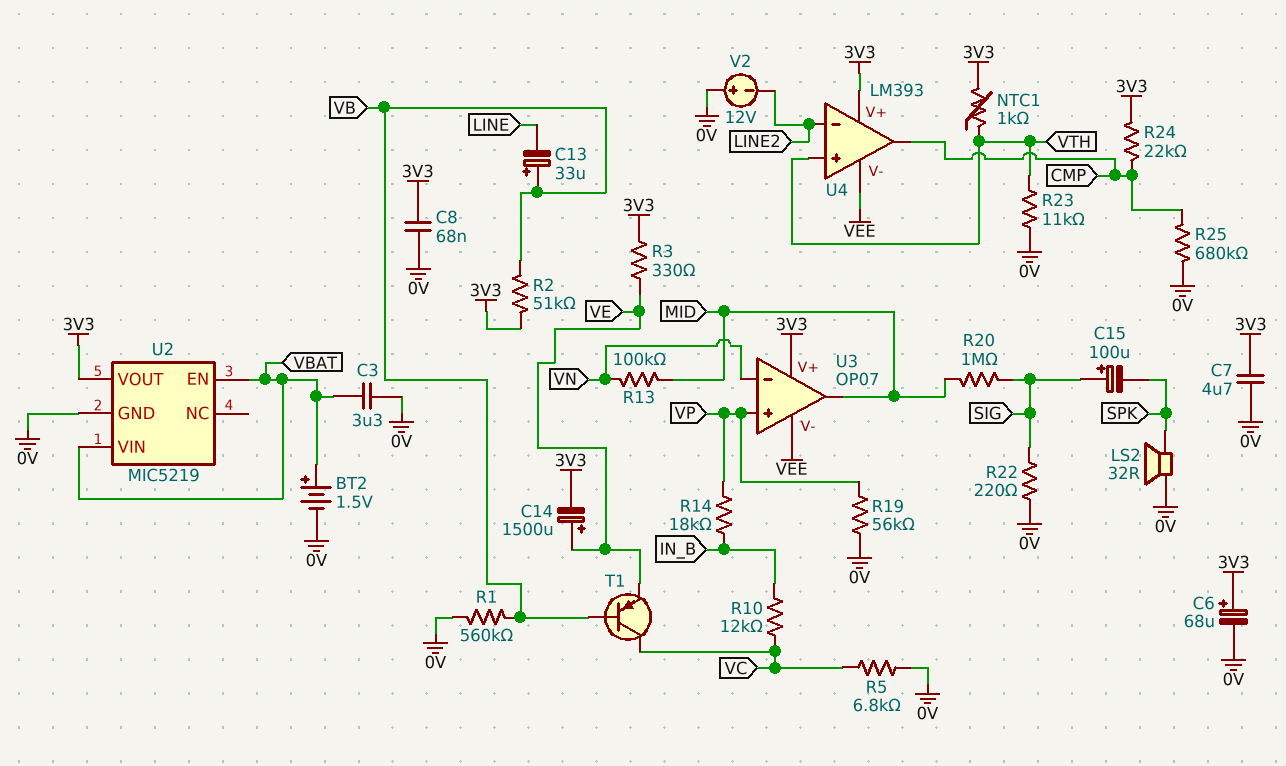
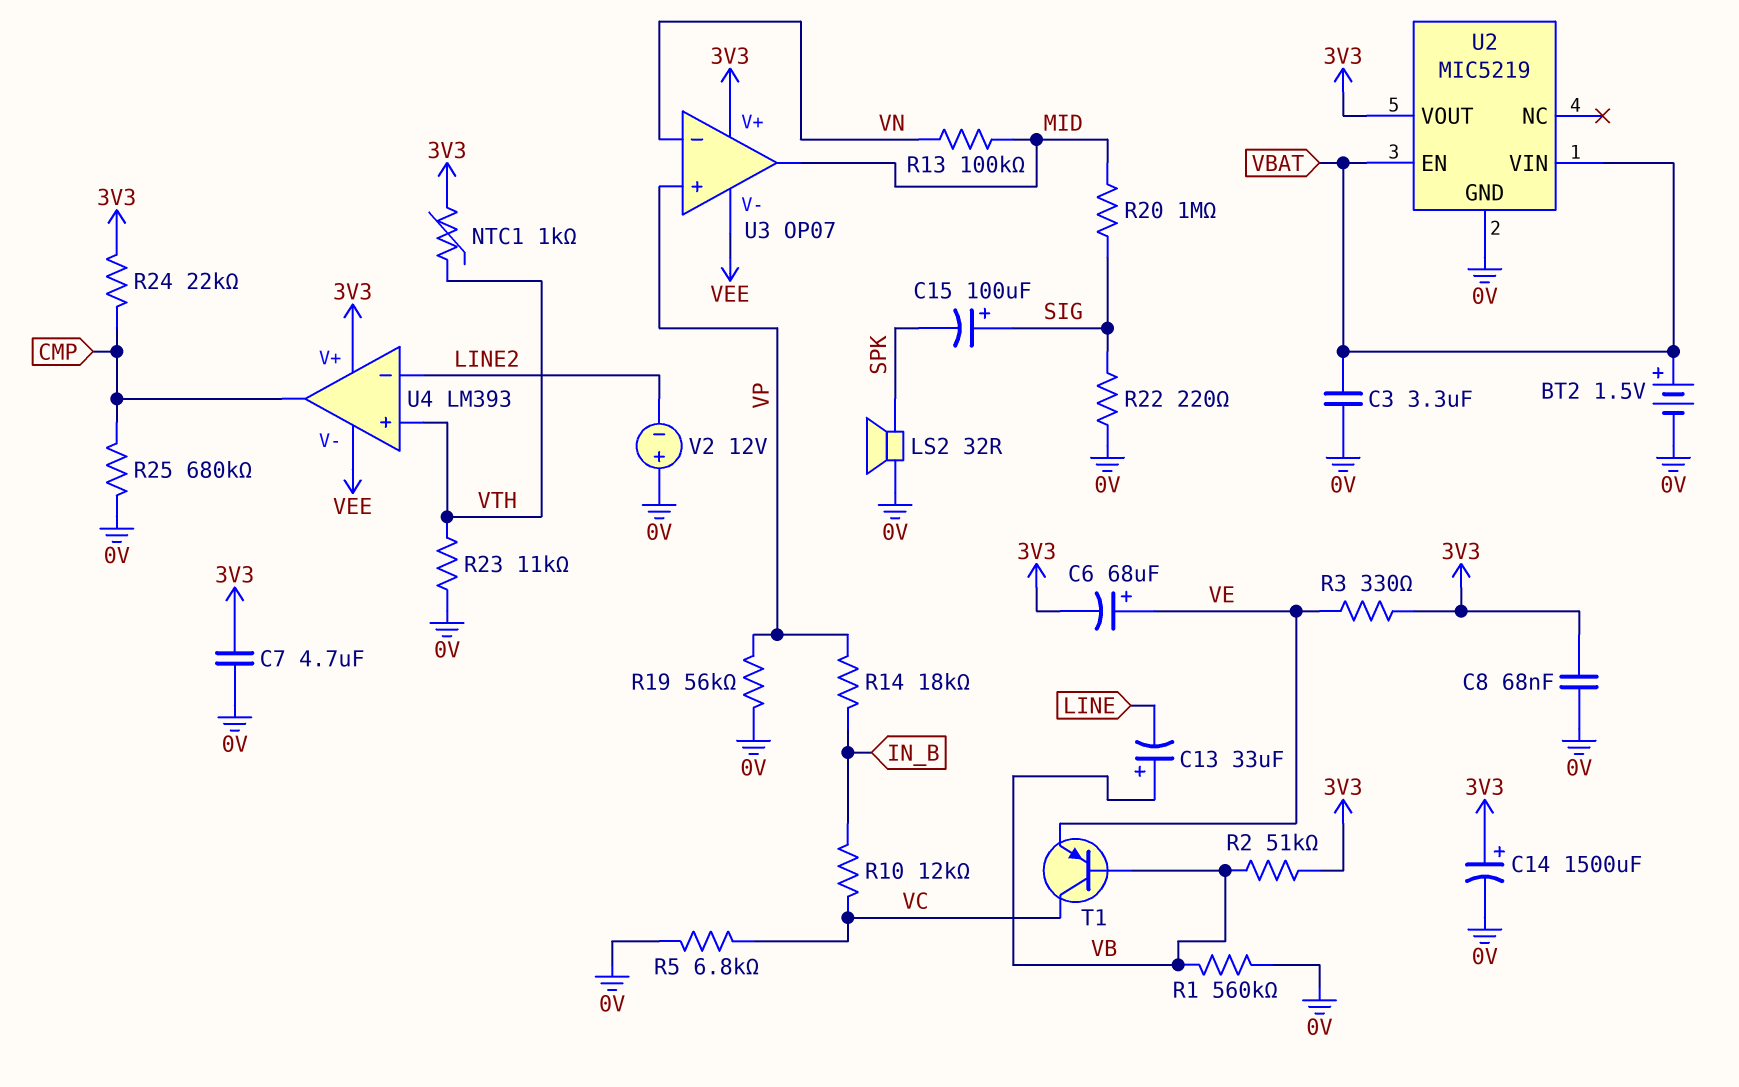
C6: 68uF (plus 3V3, minus 0V) -> 68uF (plus VE, minus 3V3)
C14: 1500uF (plus VE, minus 3V3) -> 1500uF (plus 3V3, minus 0V)

